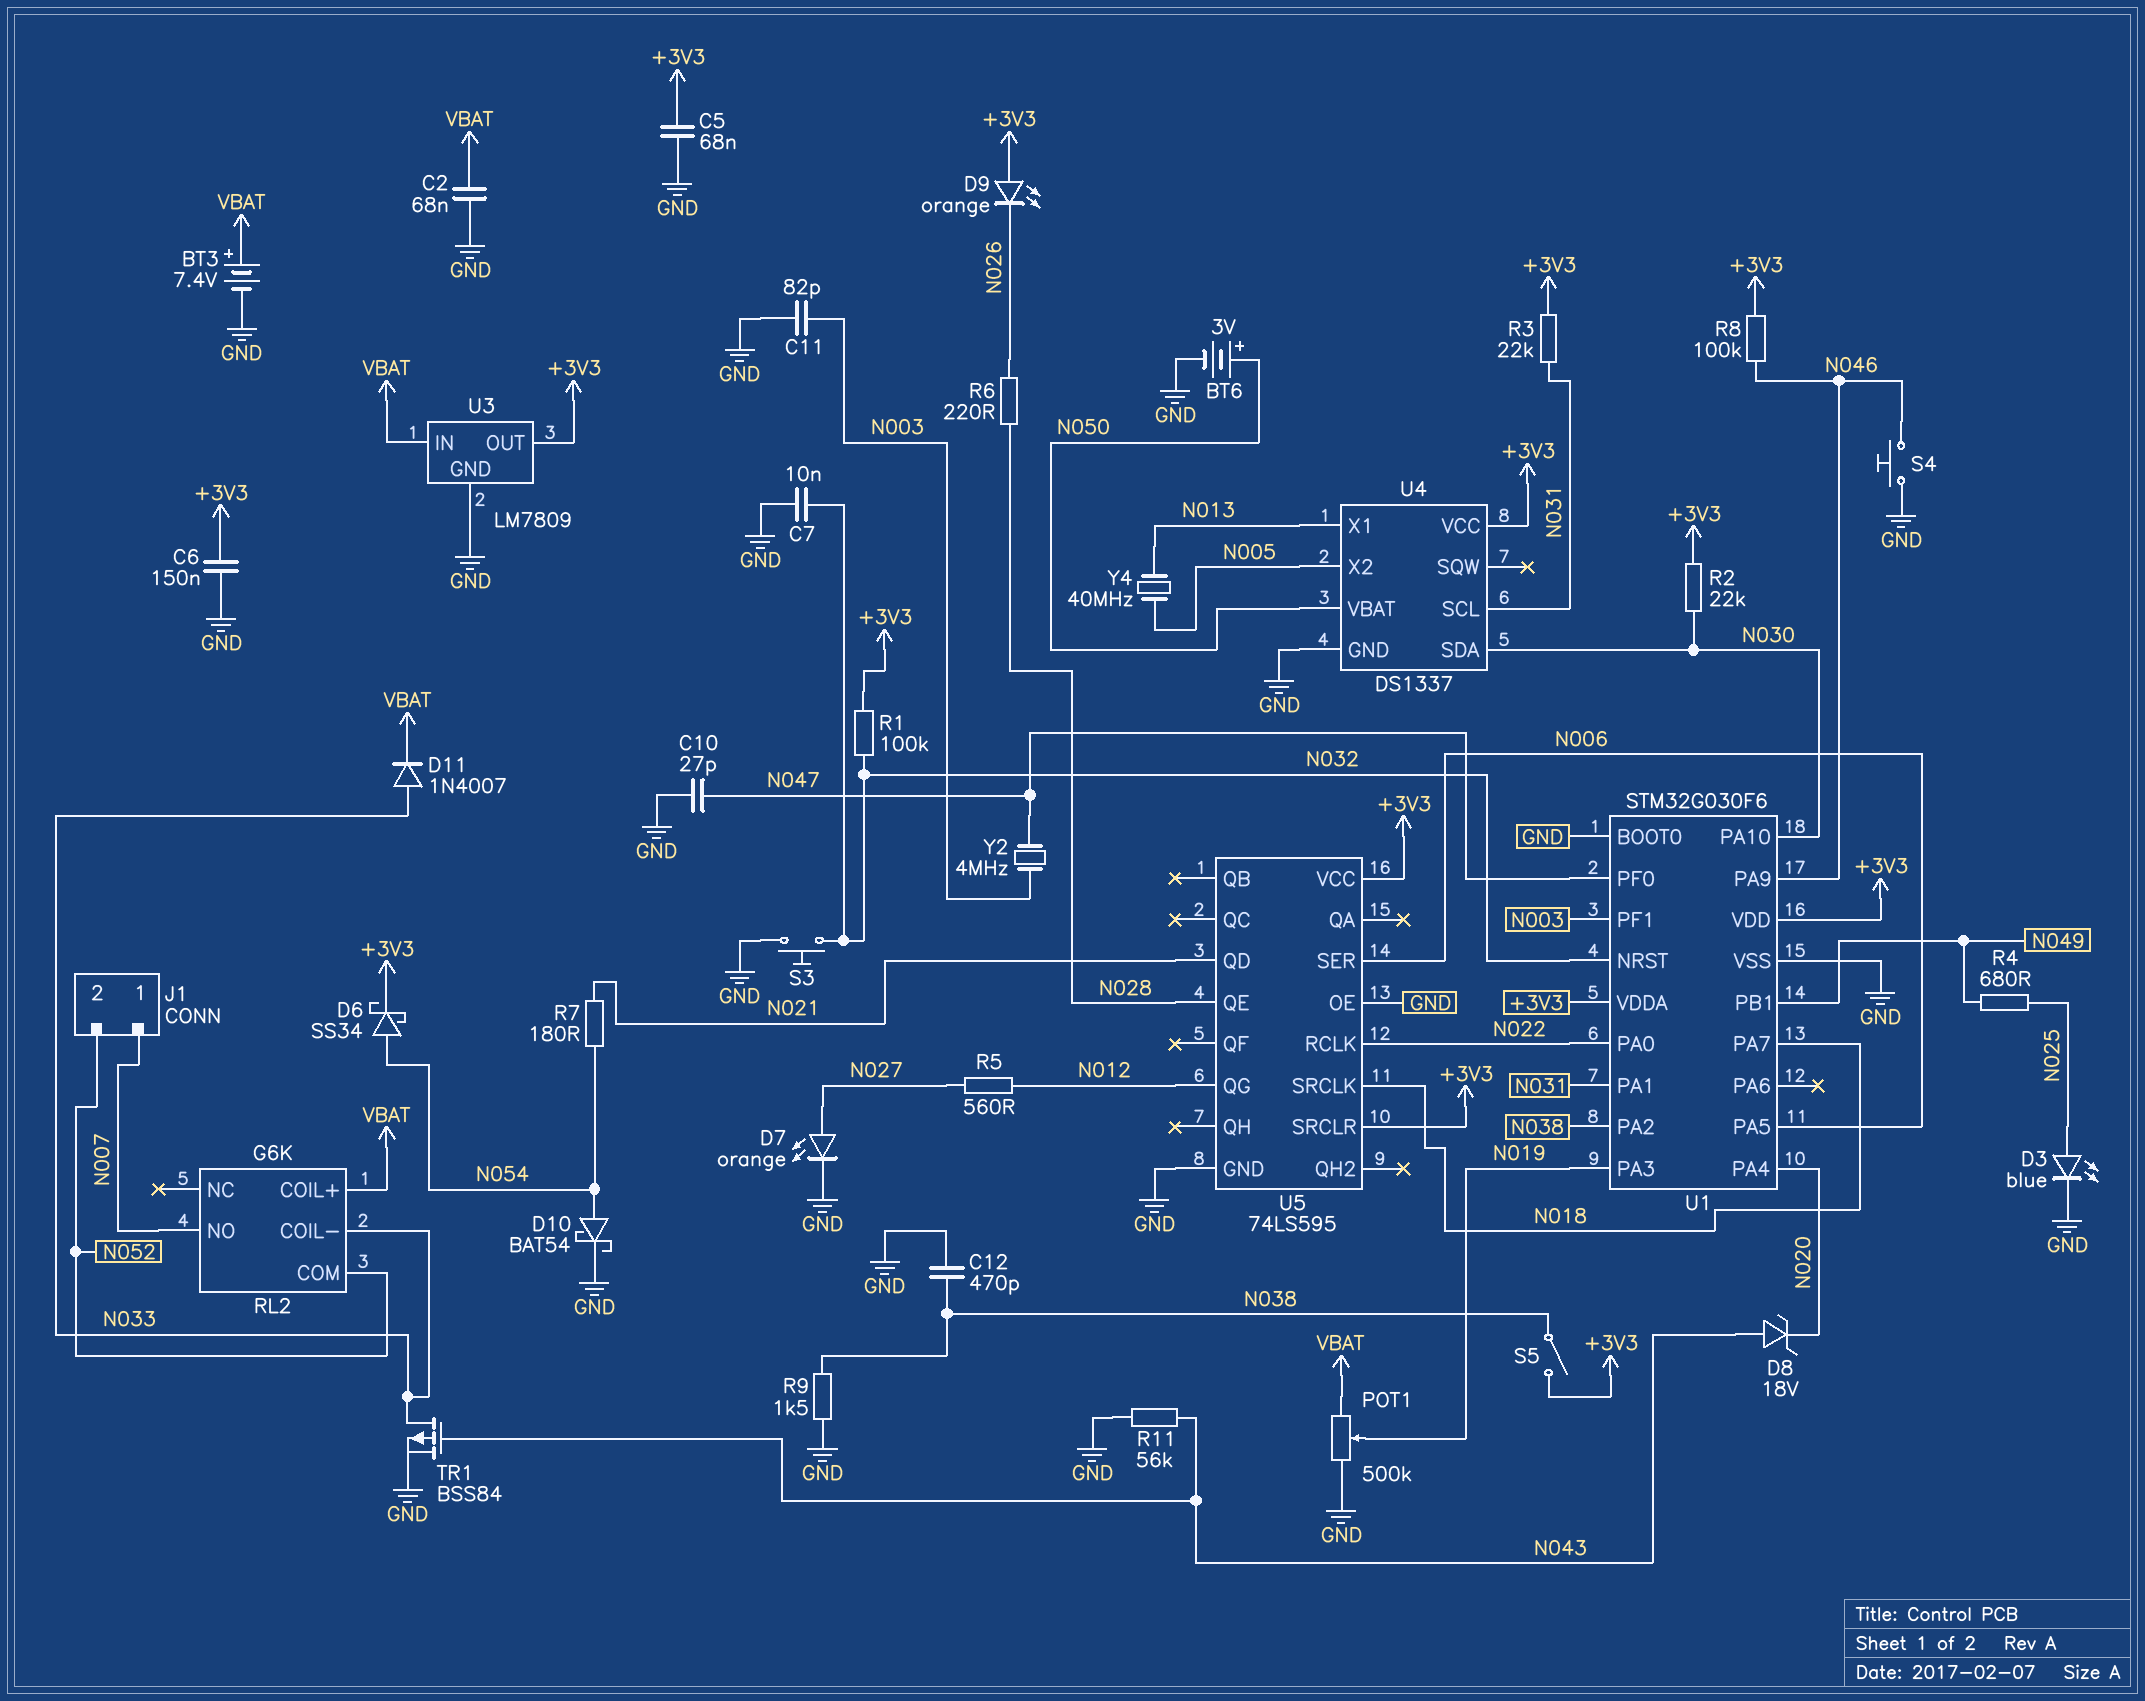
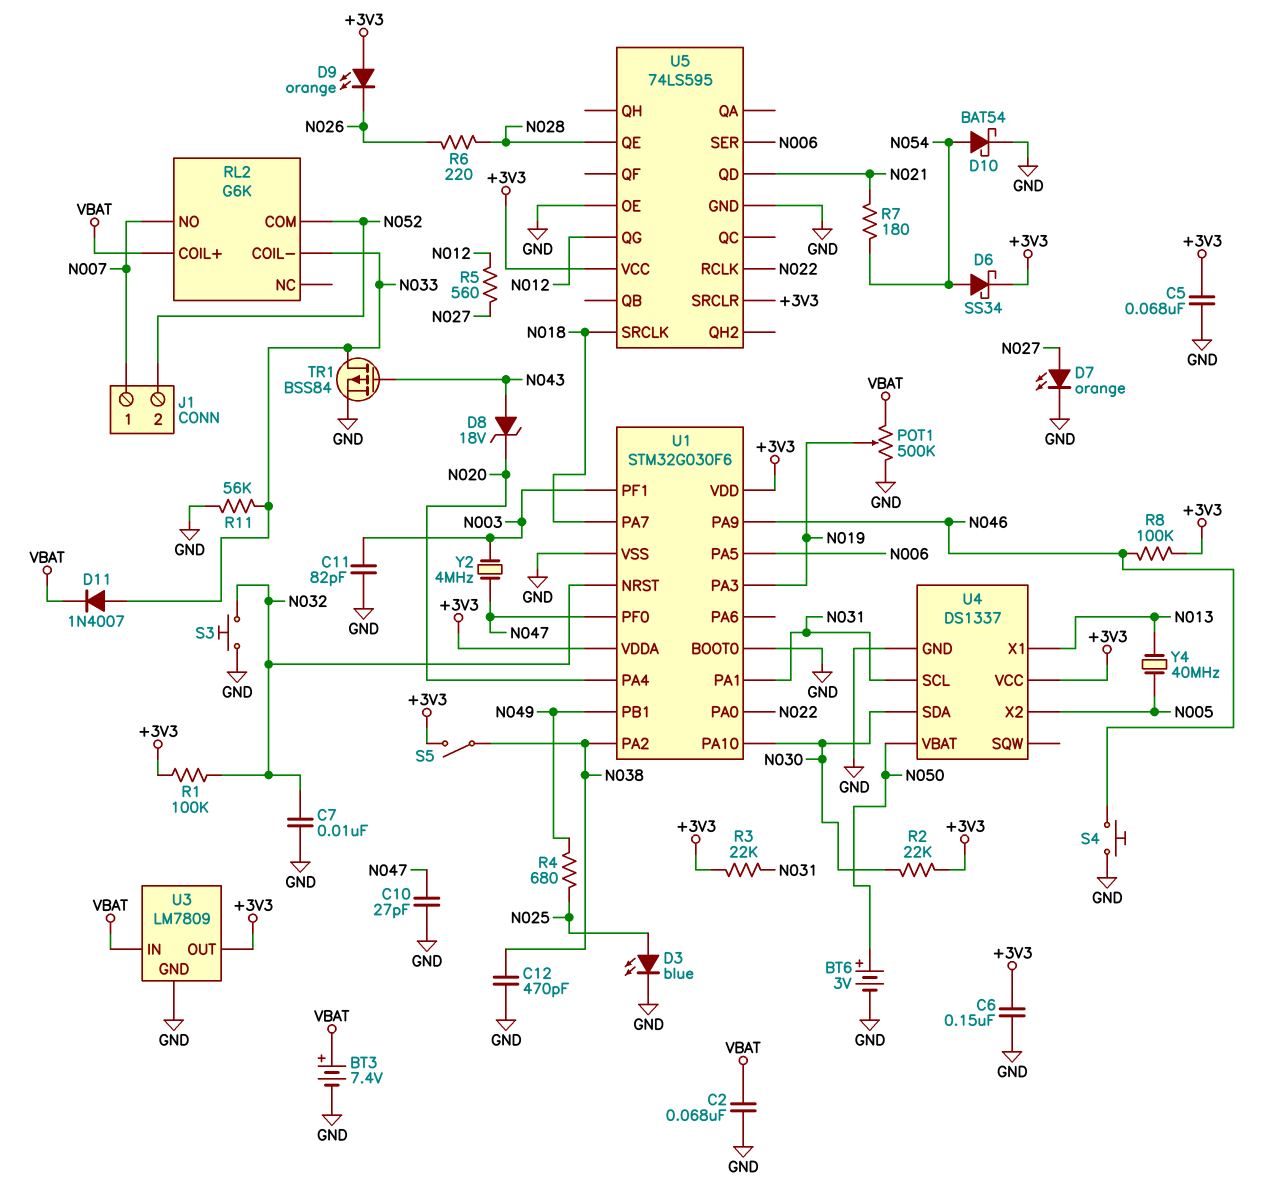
R9: 1.5k (GND, N038) -> none
R11: 56k (GND, N043) -> 56k (GND, N033)

